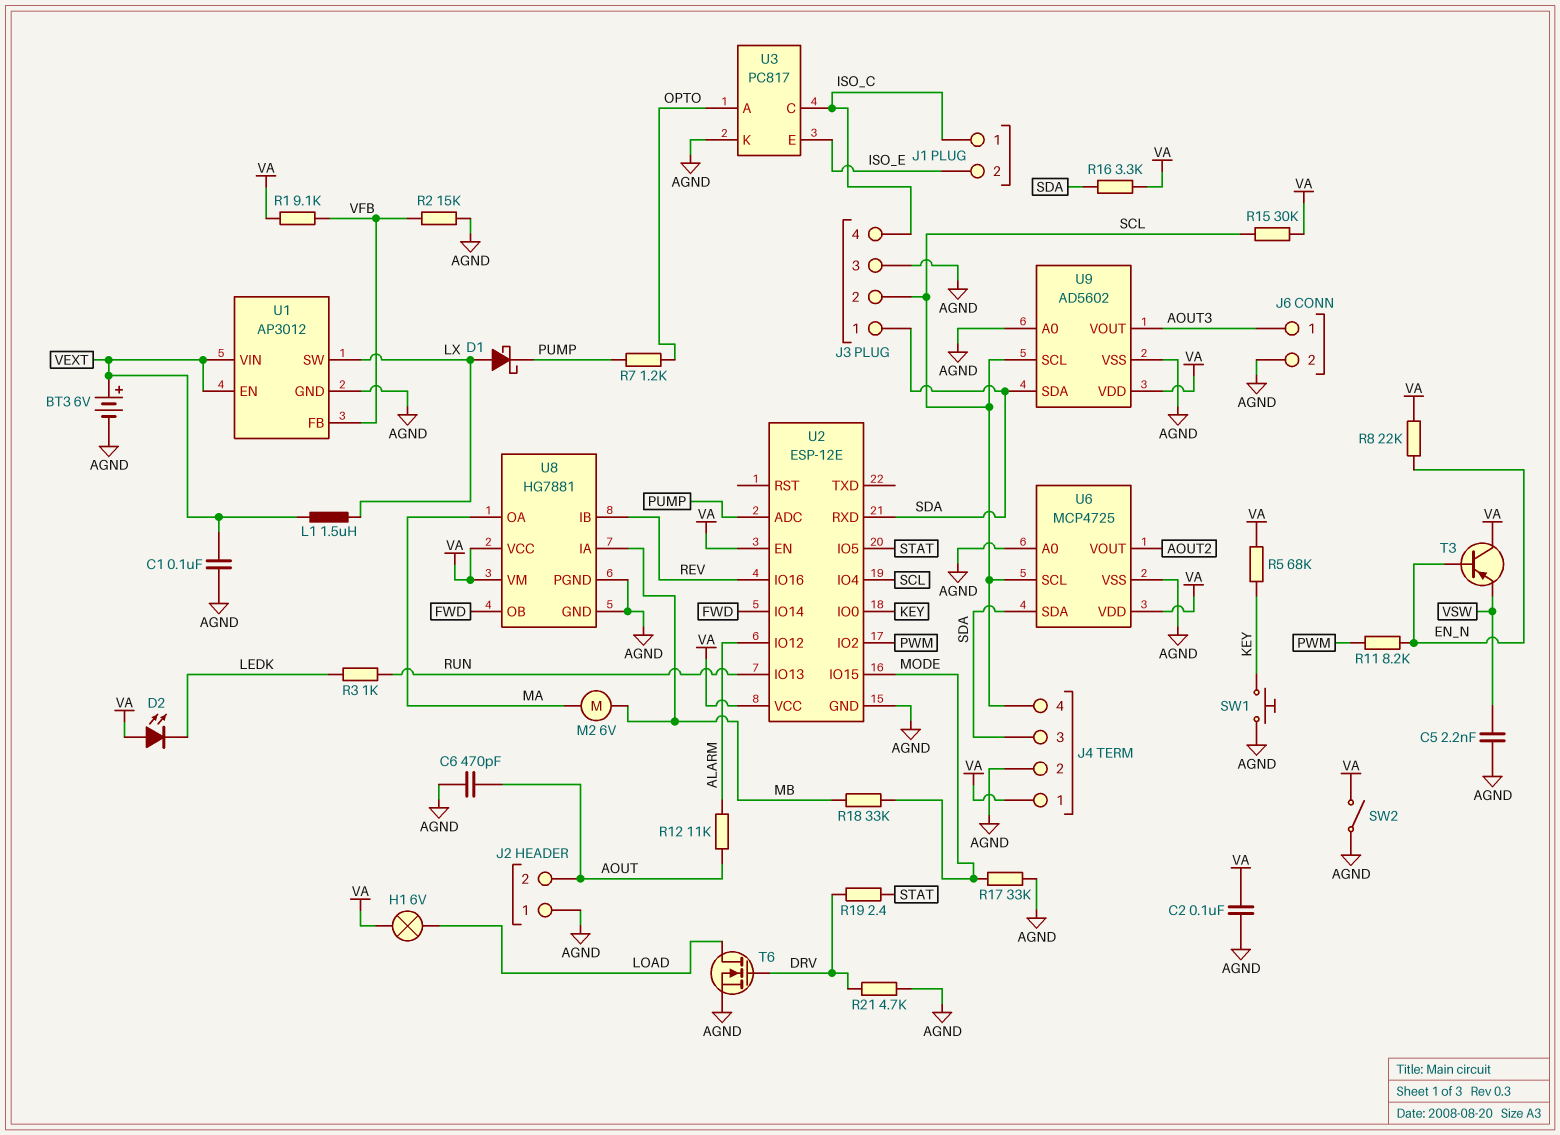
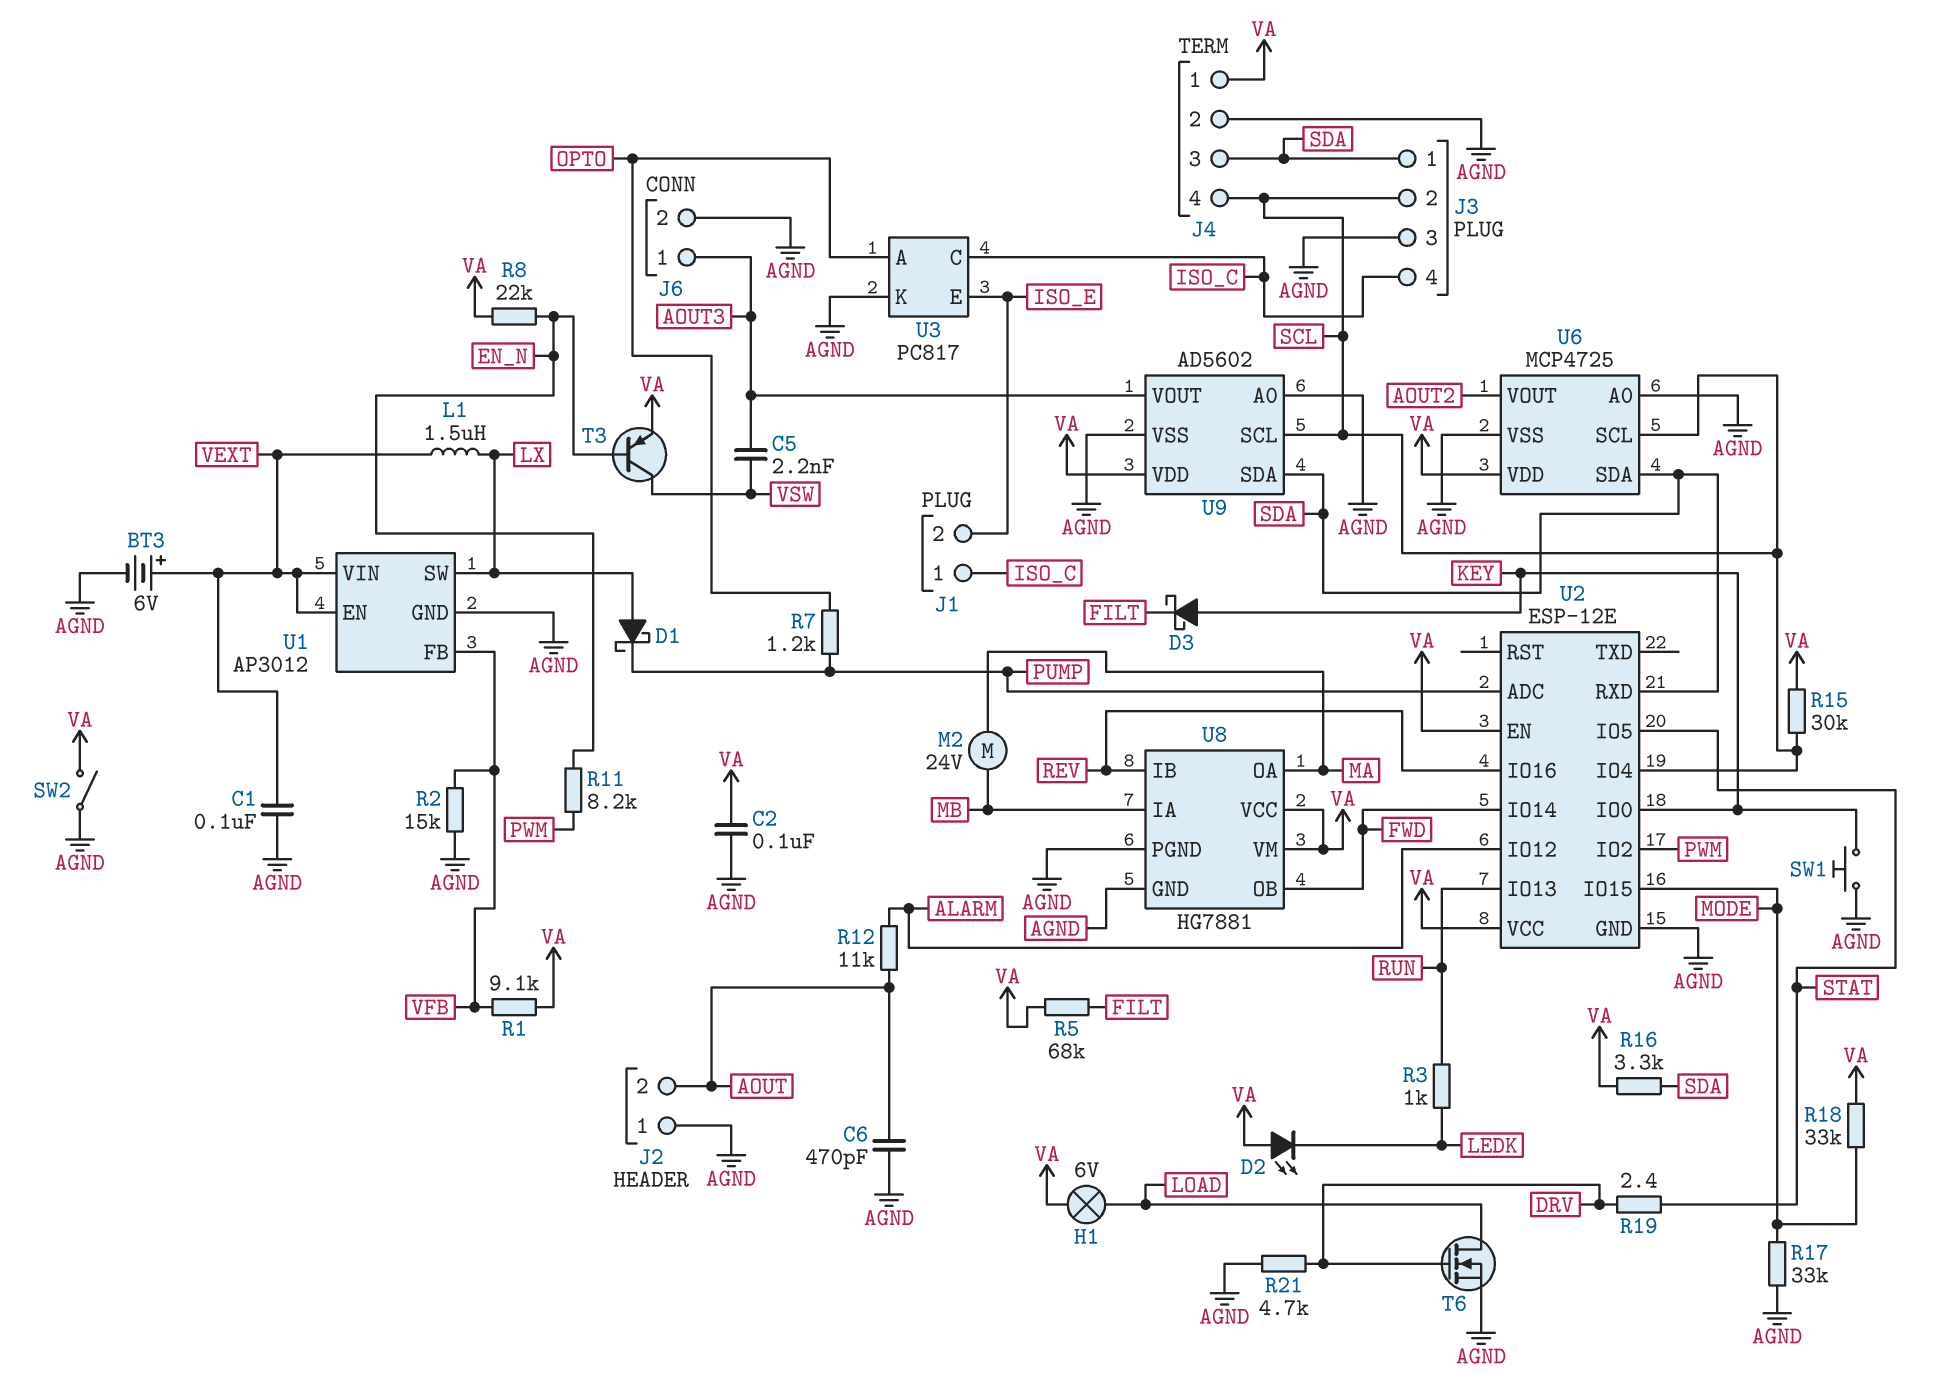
C5: 2.2nF (AGND, VSW) -> 2.2nF (AOUT3, VSW)
D3: none -> schottky (A KEY, K FILT)
M2: motor 6V (MA, MB) -> motor 24V (MA, MB)
R5: 68k (KEY, VA) -> 68k (FILT, VA)
R18: 33k (MB, MODE) -> 33k (MODE, VA)
T3: PNP (B EN_N, C VA, E VSW) -> PNP (B EN_N, C VSW, E VA)

